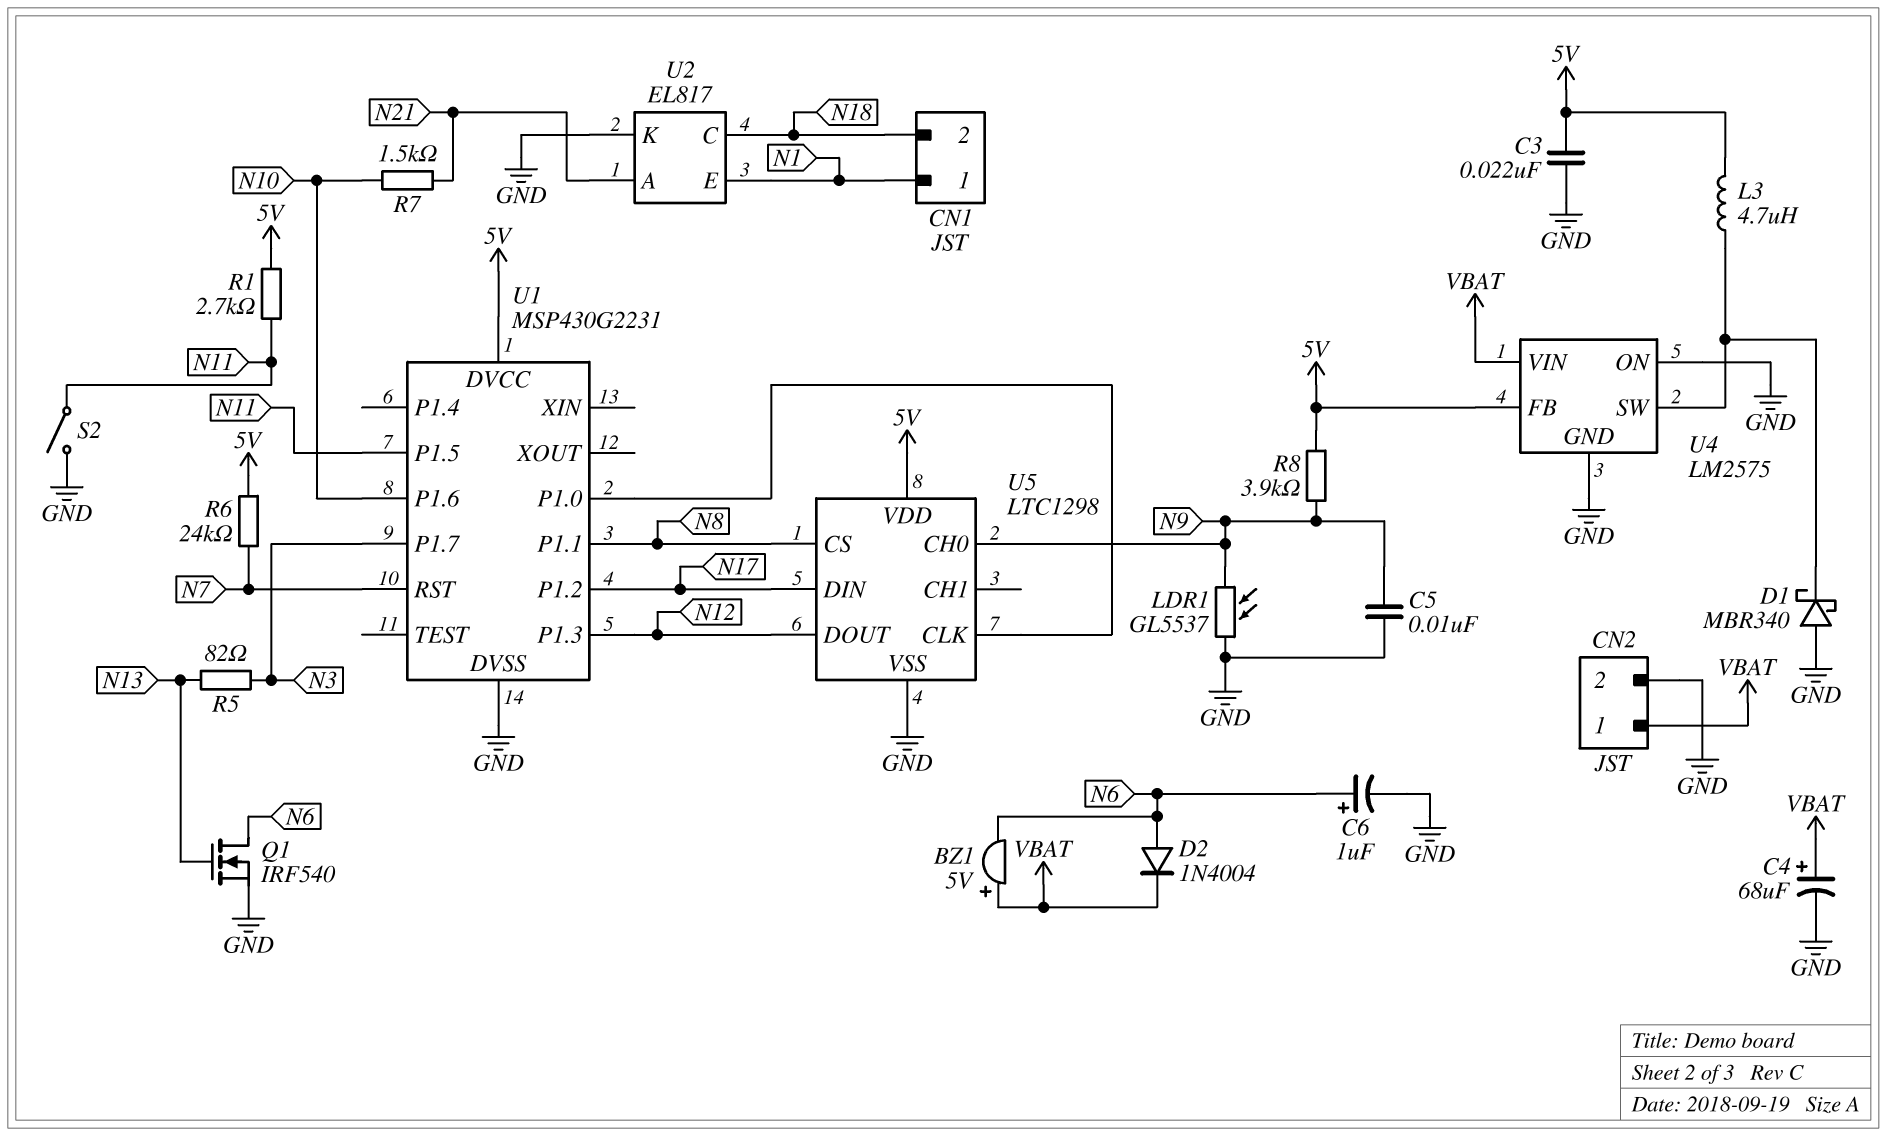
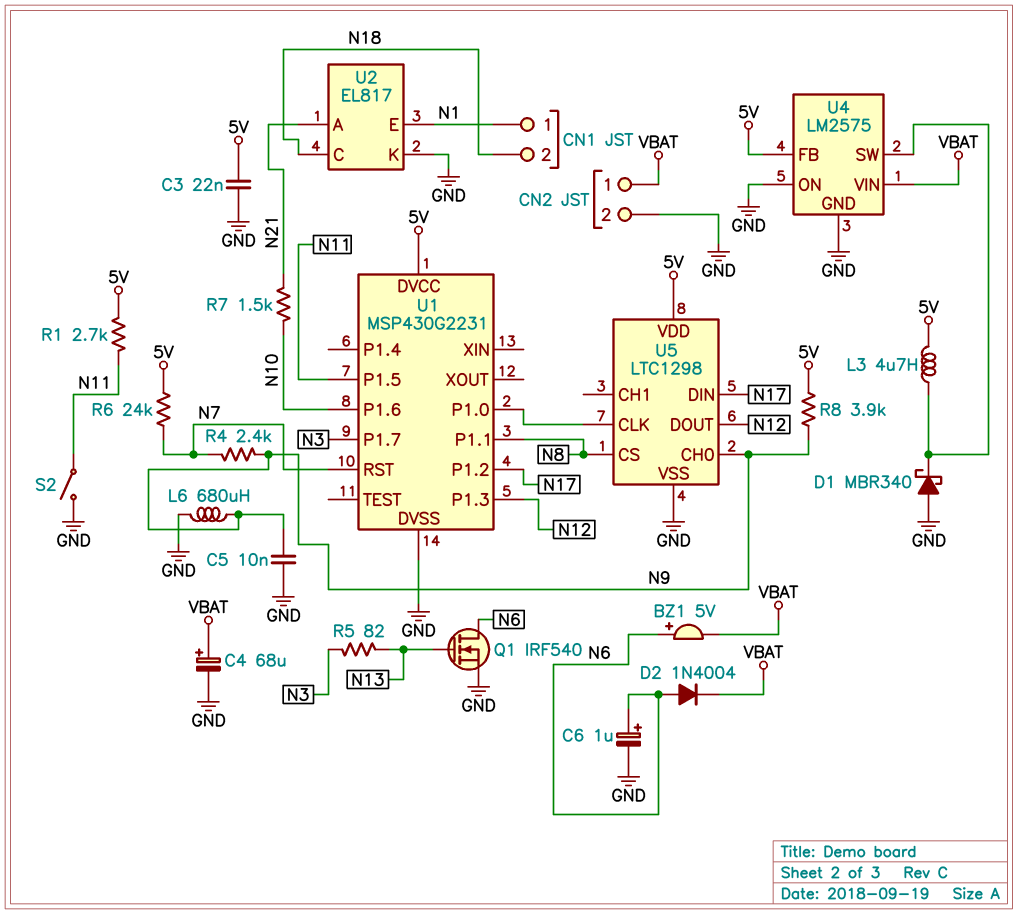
BZ1: buzzer 5V (plus VBAT, minus N6) -> buzzer 5V (plus N6, minus VBAT)
L6: none -> 680uH (GND, N9)
LDR1: GL5537 (GND, N9) -> none
R4: none -> 2.4k (N7, N9)

